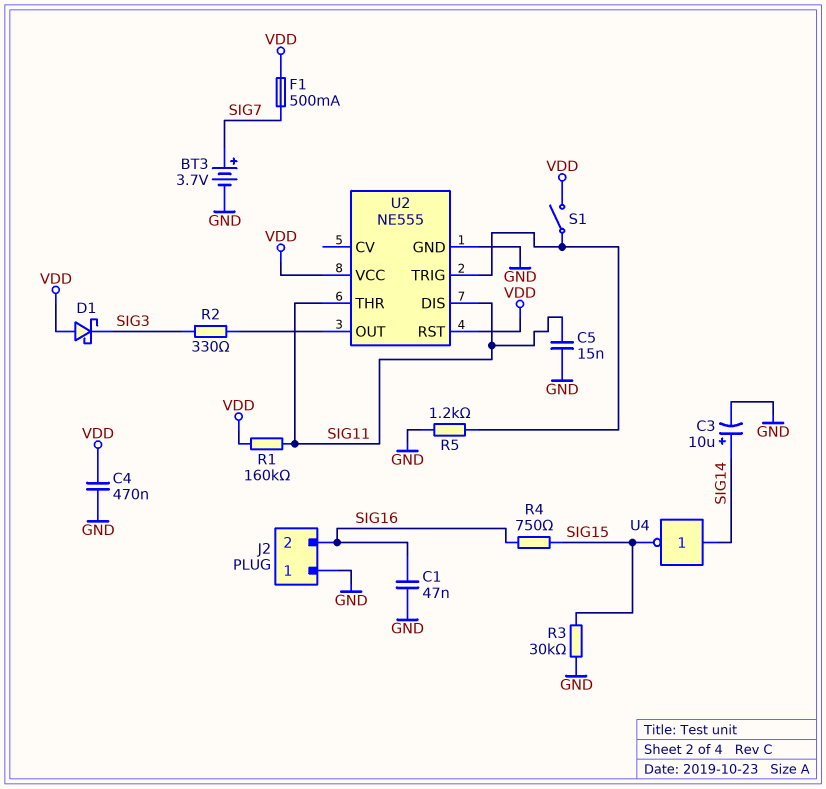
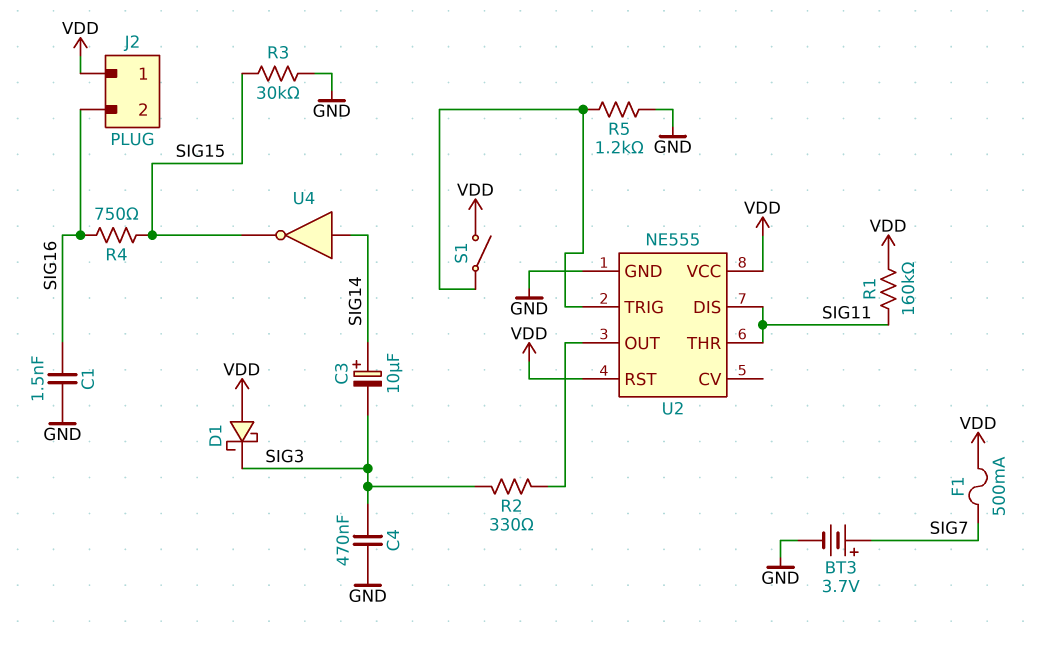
C1: 47nF (GND, SIG16) -> 1.5nF (GND, SIG16)
C3: 10uF (plus SIG14, minus GND) -> 10uF (plus SIG14, minus SIG3)
C4: 470nF (GND, VDD) -> 470nF (GND, SIG3)
C5: 15nF (GND, SIG11) -> none
J2 pin 1: GND -> VDD

